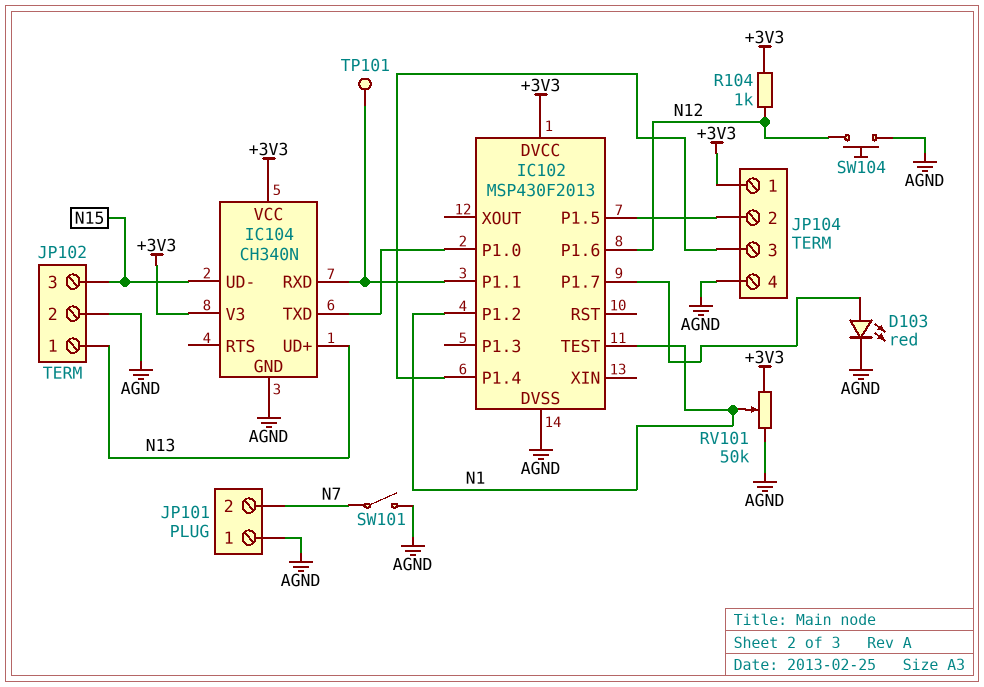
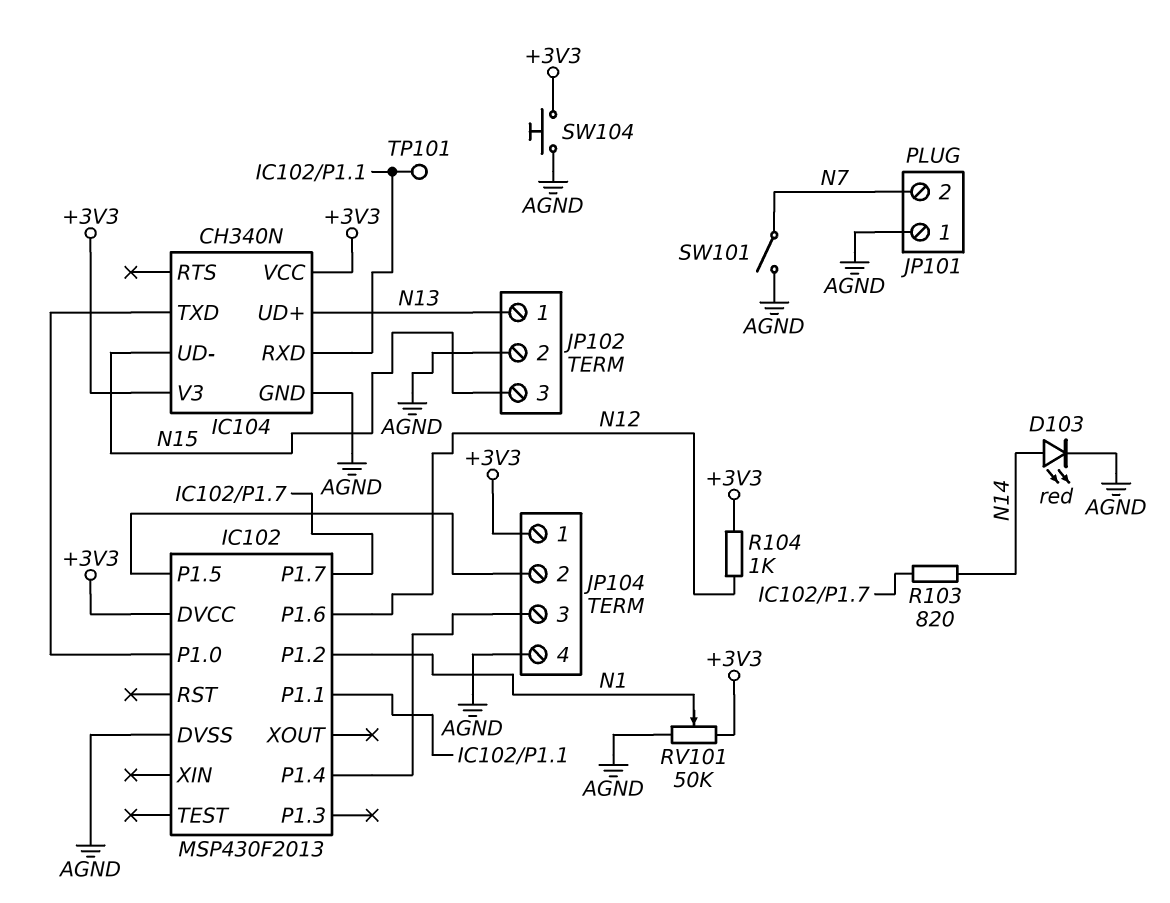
D103: LED red (A IC102/P1.7, K AGND) -> LED red (A N14, K AGND)
IC102 pin TEST: N1 -> none
R103: none -> 820 (IC102/P1.7, N14)
SW104: button (AGND, N12) -> button (+3V3, AGND)

